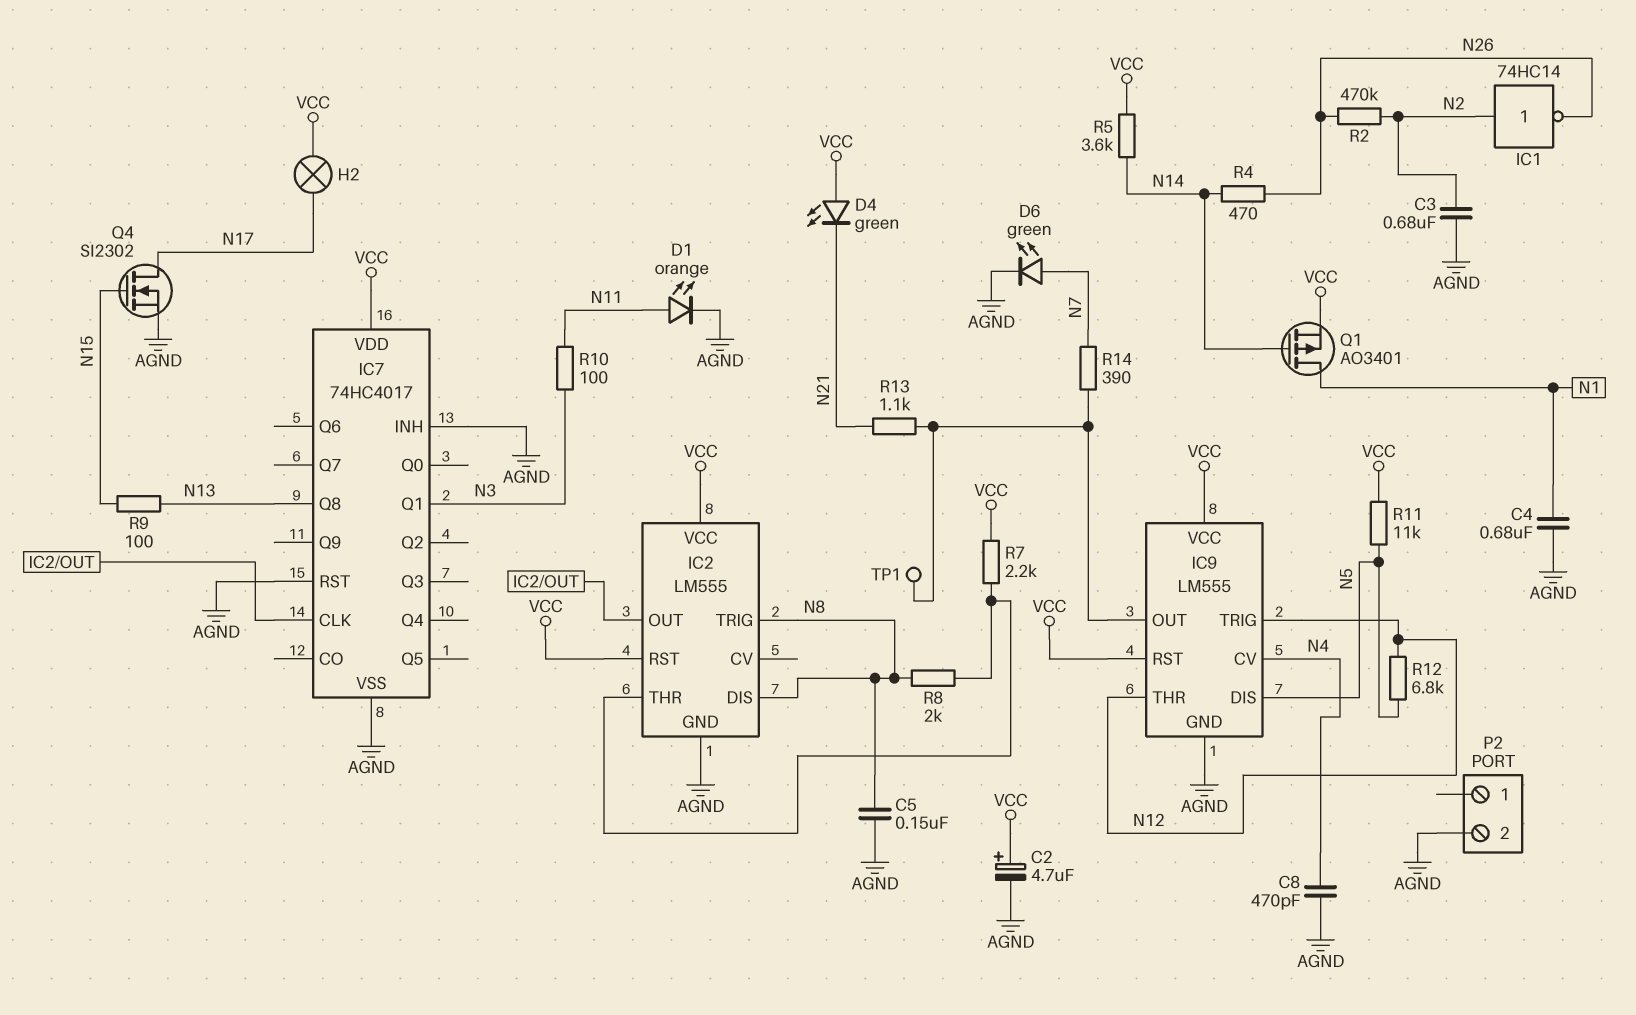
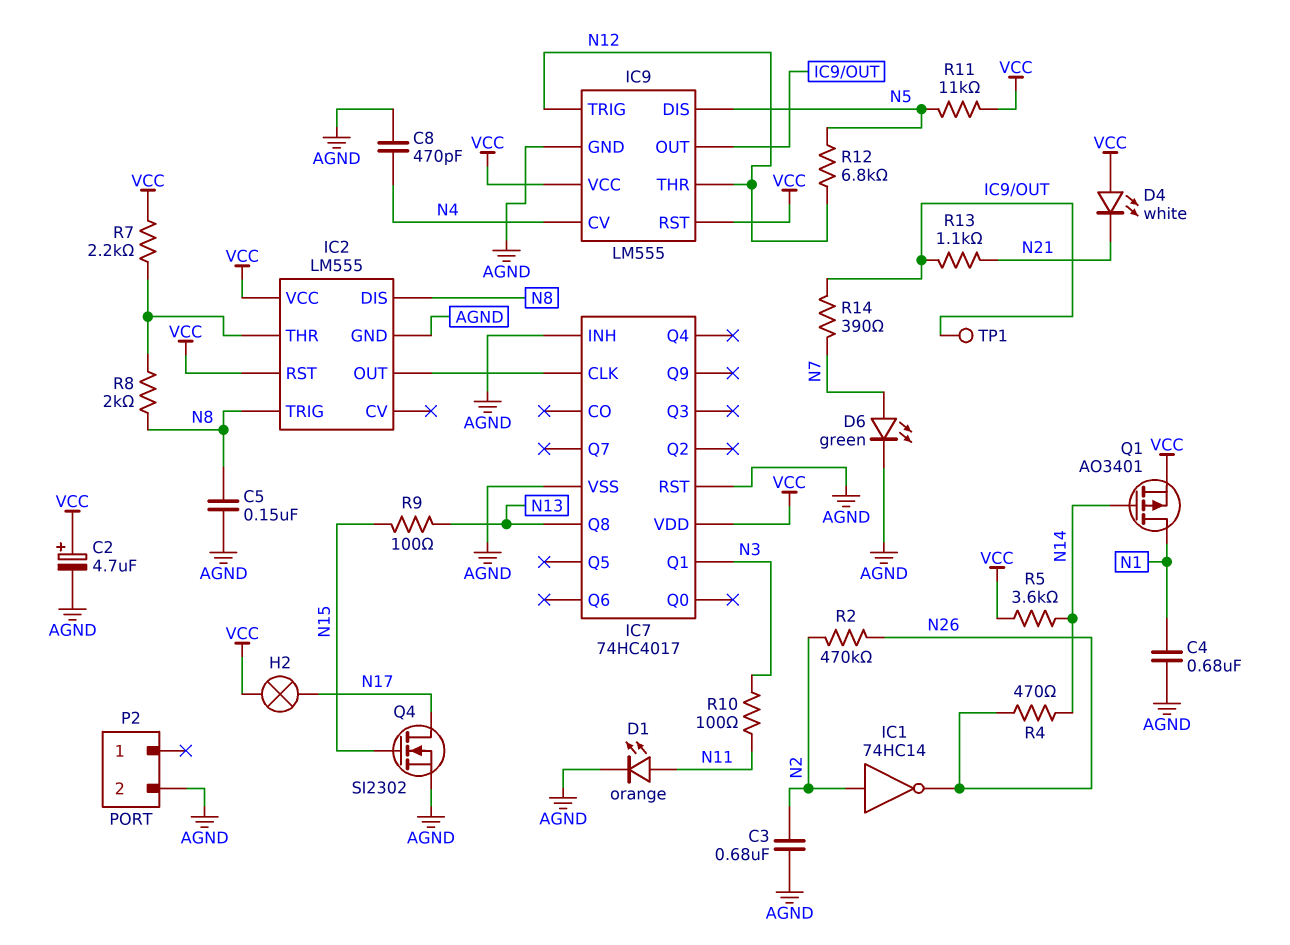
D4: LED green (A VCC, K N21) -> LED white (A VCC, K N21)

